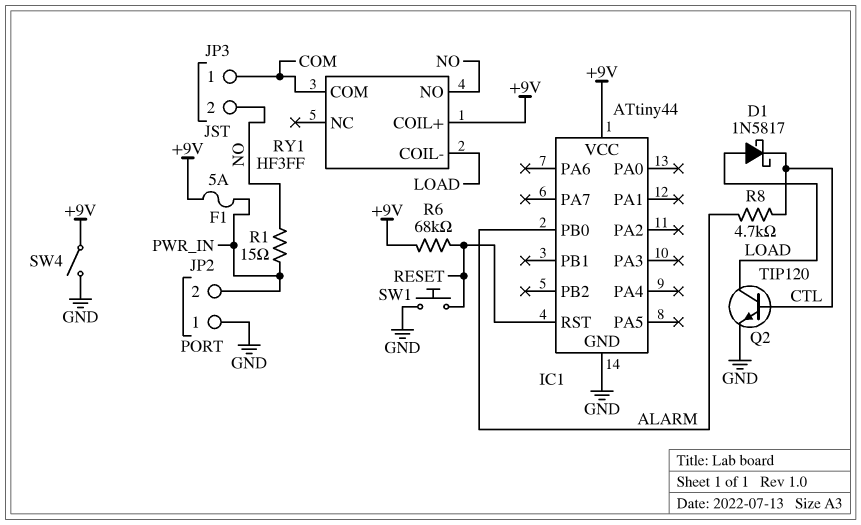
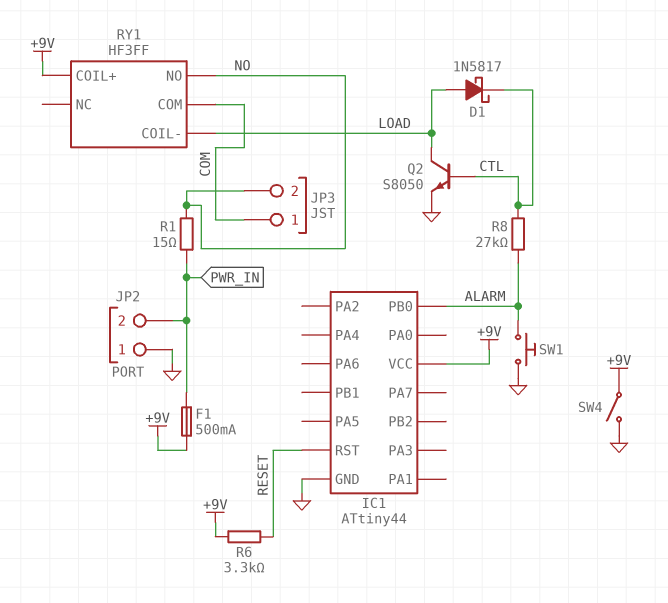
F1: 5A (+9V, PWR_IN) -> 500mA (+9V, PWR_IN)
Q2: NPN TIP120 (B CTL, C LOAD, E GND) -> NPN S8050 (B CTL, C LOAD, E GND)
R6: 68k (+9V, RESET) -> 3.3k (+9V, RESET)
R8: 4.7k (ALARM, CTL) -> 27k (ALARM, CTL)
SW1: button (GND, RESET) -> button (ALARM, GND)

